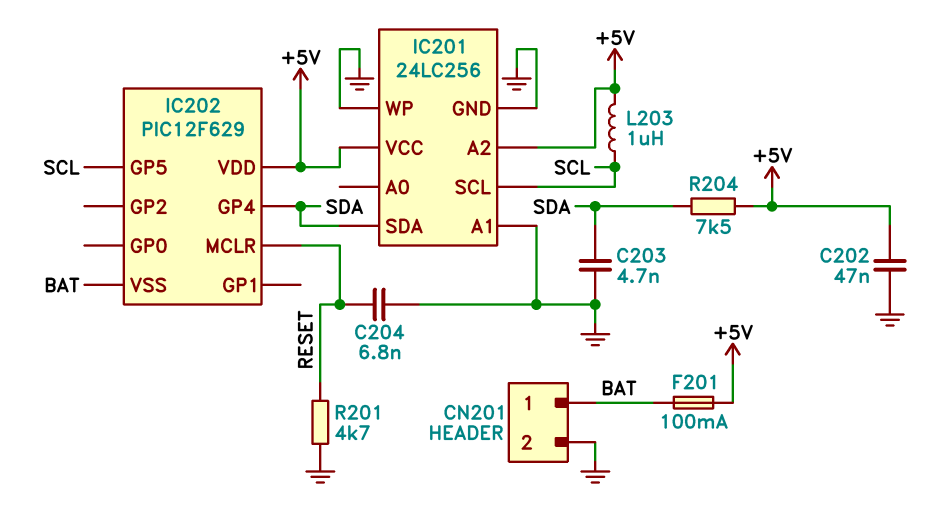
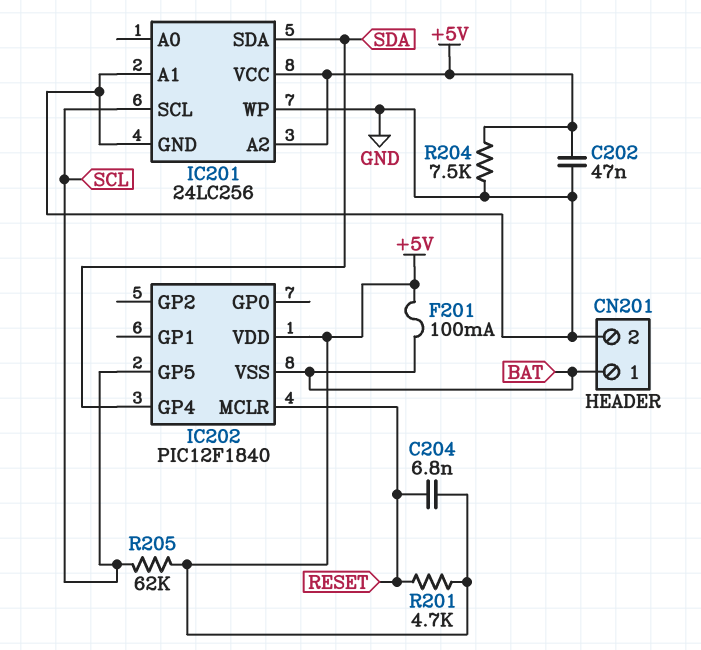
C203: 4.7nF (GND, SDA) -> none
C204: 6.8nF (GND, RESET) -> 6.8nF (+5V, RESET)
IC202: PIC12F629 -> PIC12F1840
L203: 1uH (+5V, SCL) -> none
R201: 4.7k (GND, RESET) -> 4.7k (+5V, RESET)
R204: 7.5k (+5V, SDA) -> 7.5k (+5V, GND)
R205: none -> 62k (+5V, SCL)

